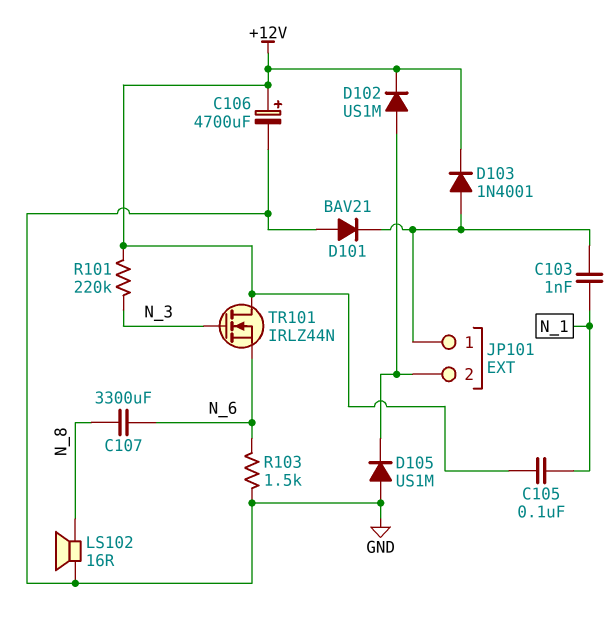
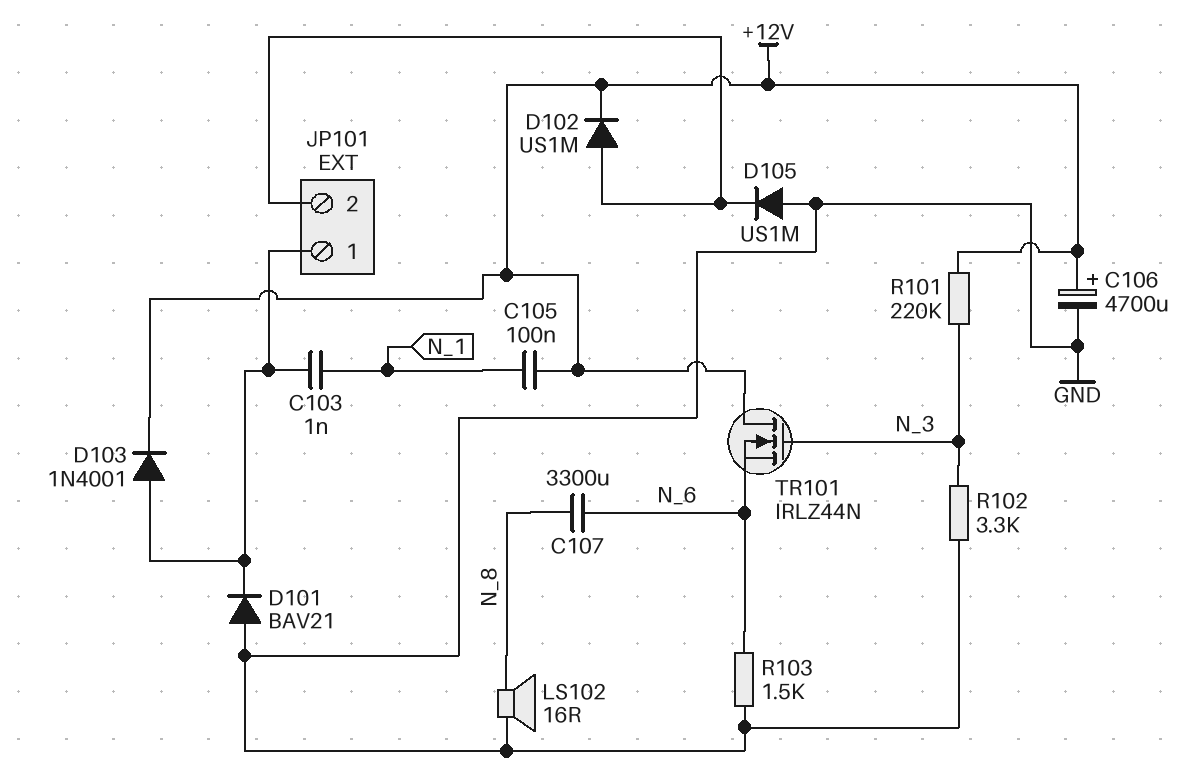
R102: none -> 3.3k (GND, N_3)

